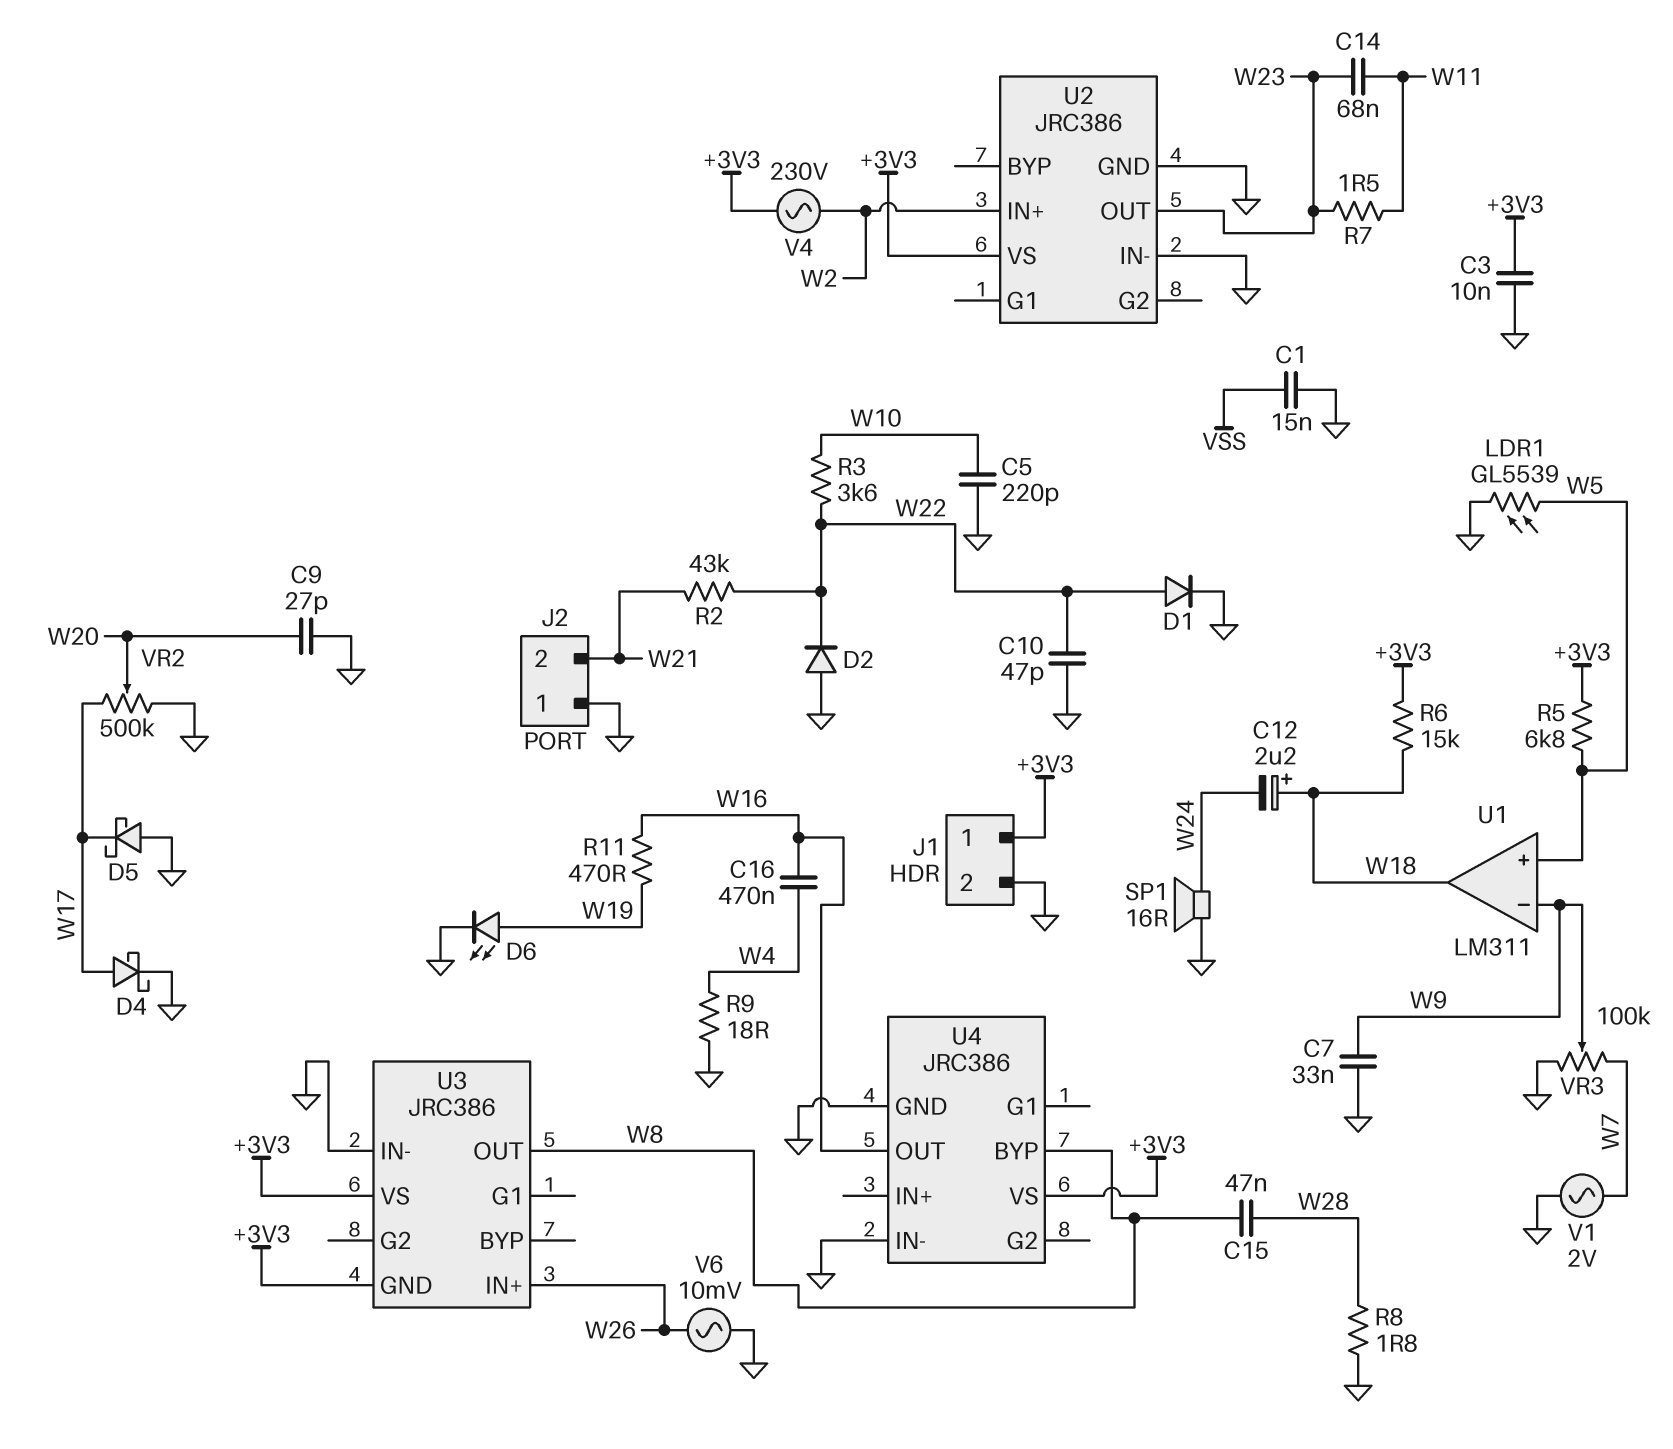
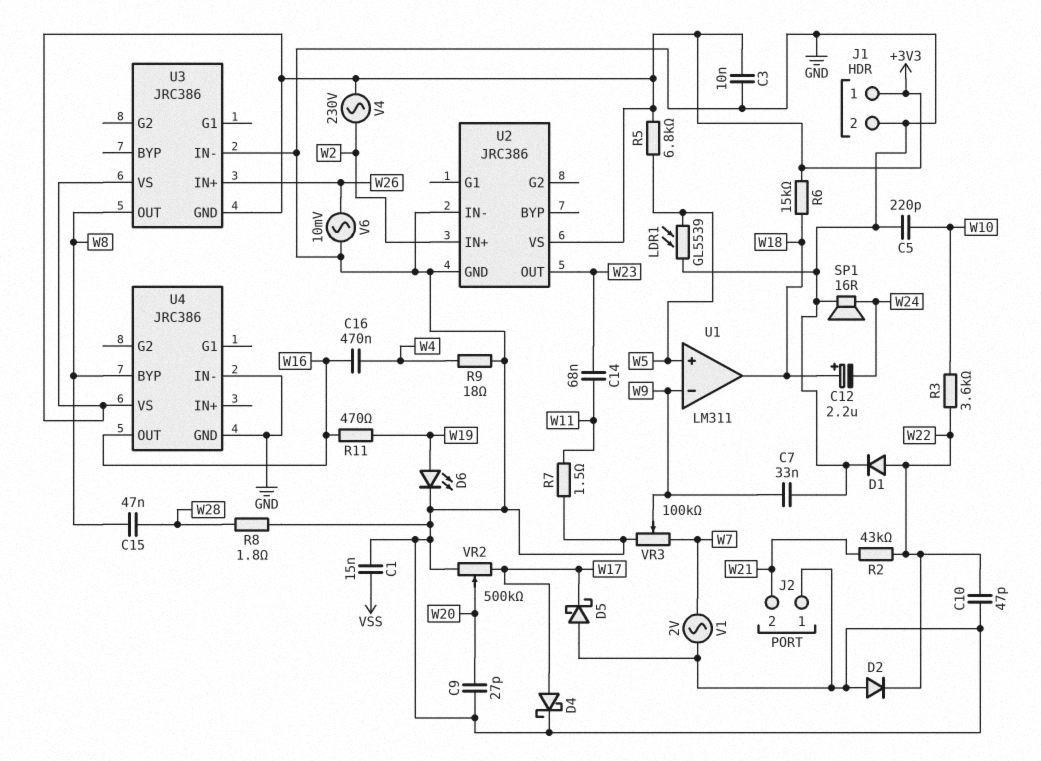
R7: 1.5 (W11, W23) -> 1.5 (GND, W11)

